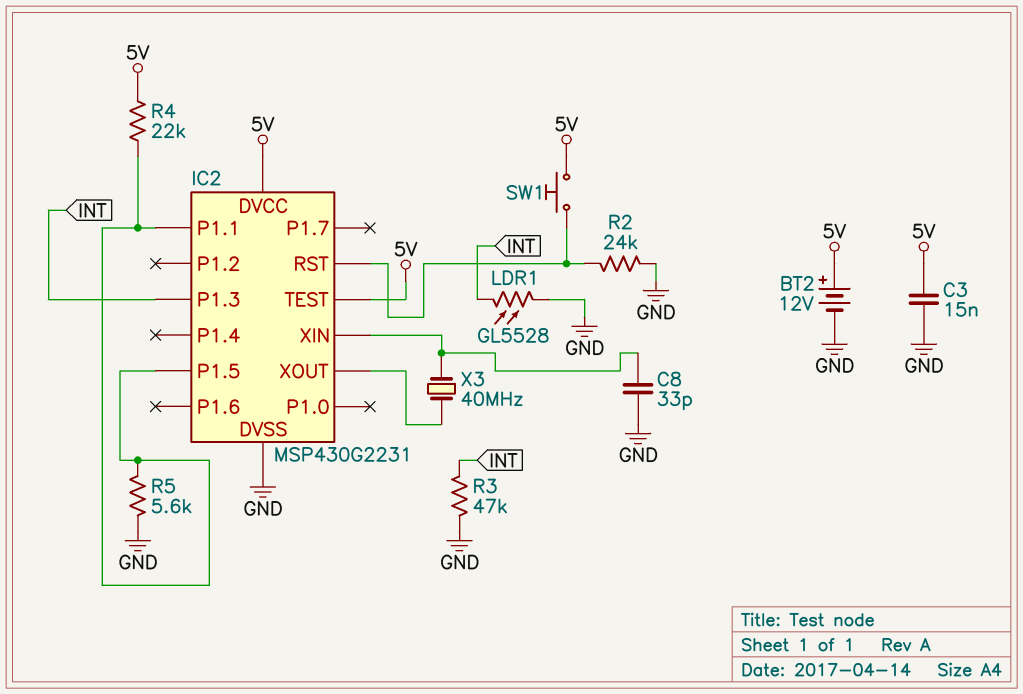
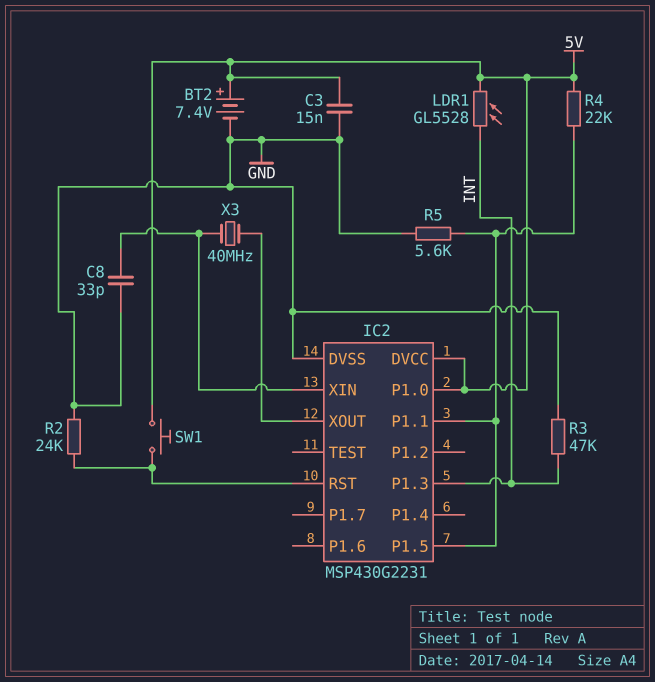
BT2: 12V (plus 5V, minus GND) -> 7.4V (plus 5V, minus GND)
IC2 pin P1.0: none -> 5V
IC2 pin TEST: 5V -> none
LDR1: GL5528 (GND, INT) -> GL5528 (5V, INT)

